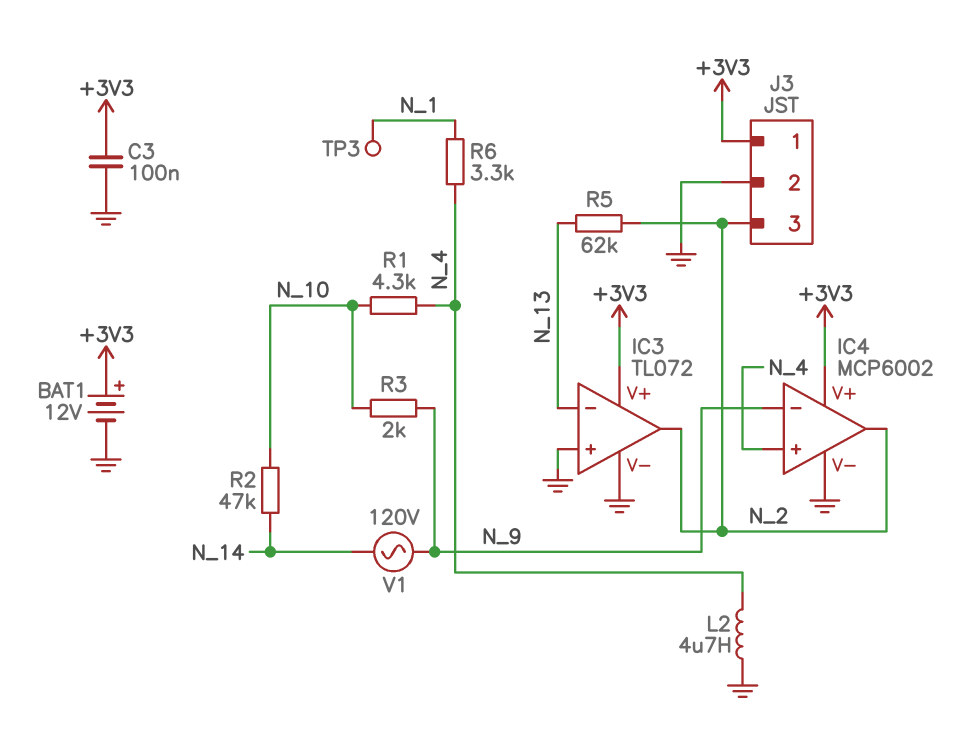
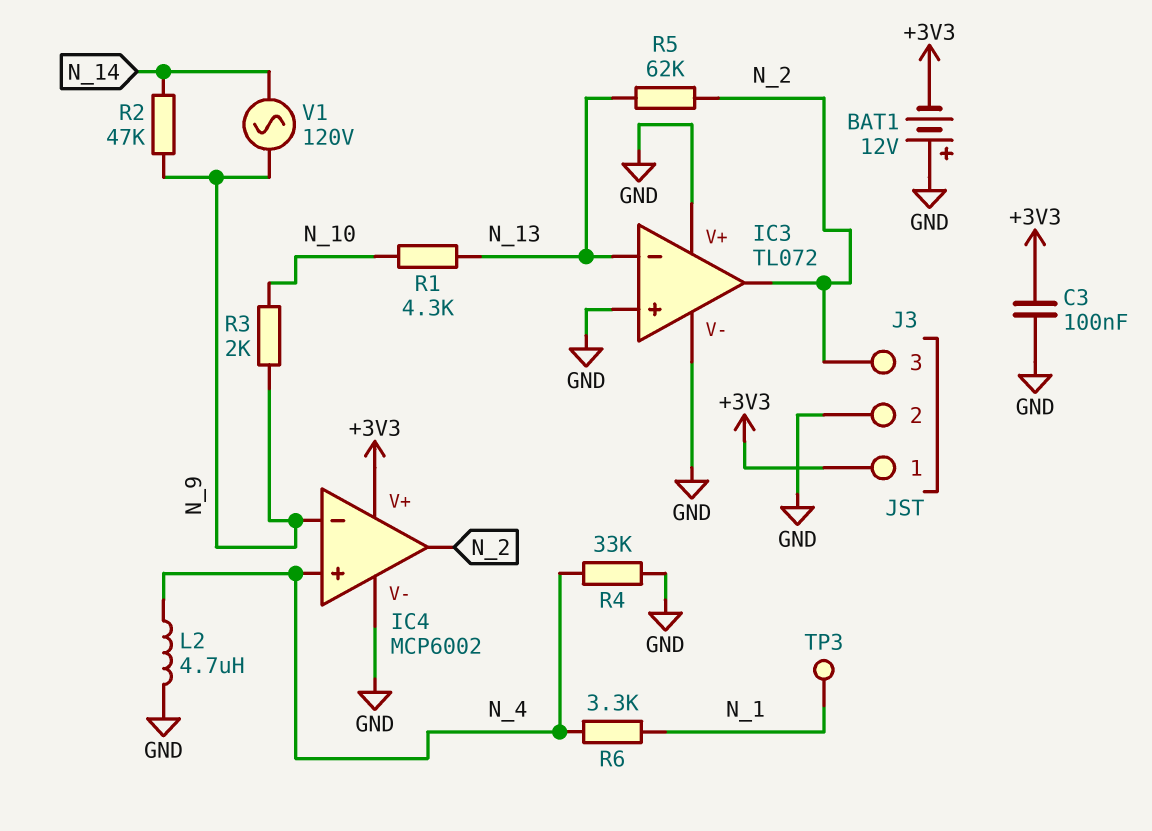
BAT1: 12V (plus +3V3, minus GND) -> 12V (plus GND, minus +3V3)
IC3 pin V+: +3V3 -> GND
R1: 4.3k (N_4, N_10) -> 4.3k (N_10, N_13)
R2: 47k (N_10, N_14) -> 47k (N_9, N_14)
R4: none -> 33k (GND, N_4)

